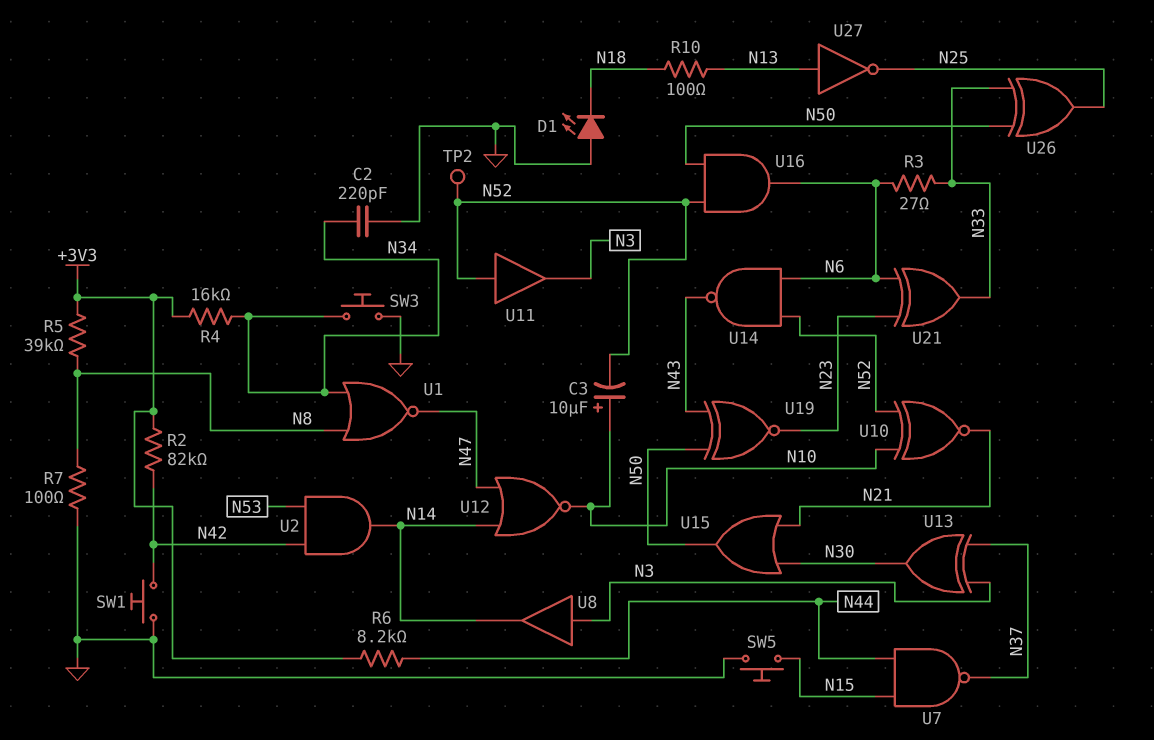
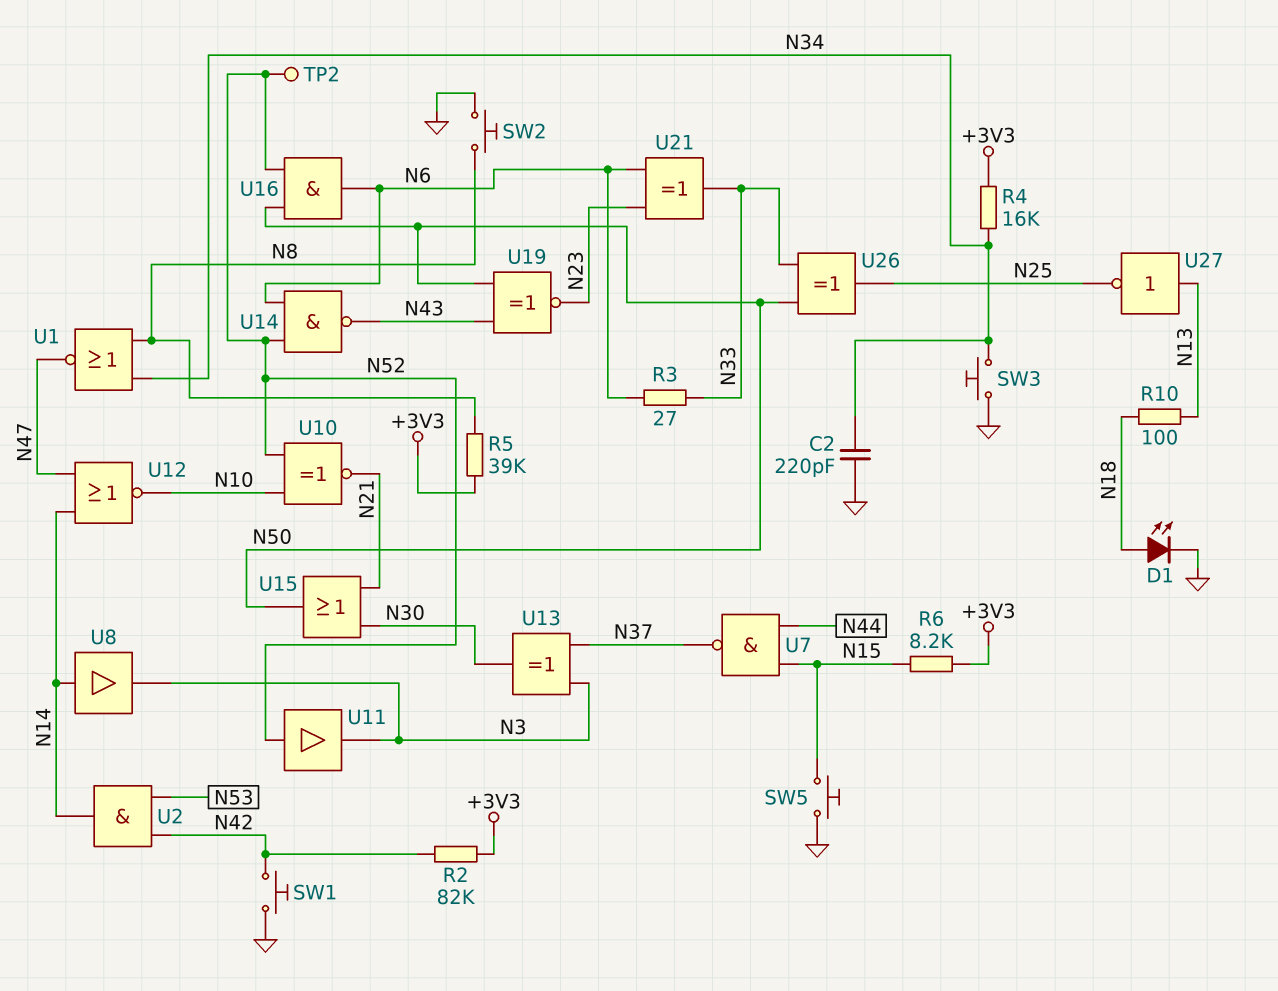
C3: 10uF (plus N10, minus N52) -> none
D1: LED (A GND, K N18) -> LED (A N18, K GND)
R6: 8.2k (+3V3, N44) -> 8.2k (+3V3, N15)
R7: 100 (GND, N8) -> none
SW2: none -> button (GND, N8)
U8: buffer (in N3, out N14) -> buffer (in N14, out N3)

